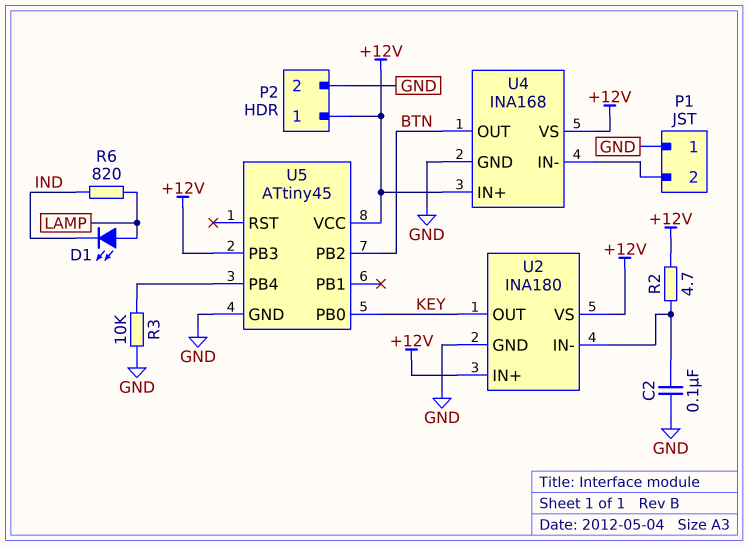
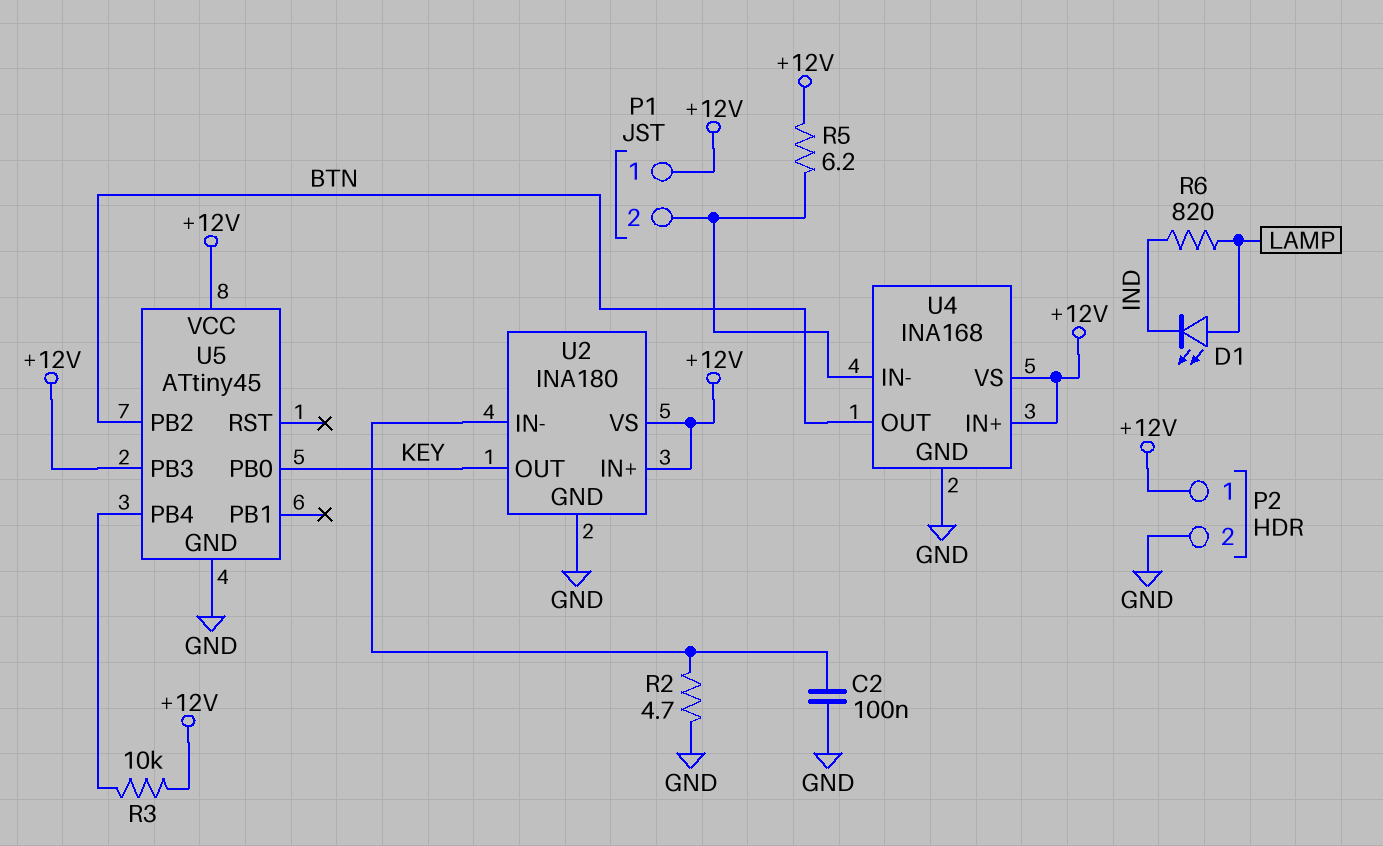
P1 pin 1: GND -> +12V
R2: 4.7 (+12V, U2/IN-) -> 4.7 (GND, U2/IN-)
R3: 10k (GND, U5/PB4) -> 10k (+12V, U5/PB4)
R5: none -> 6.2 (+12V, P1/2)

